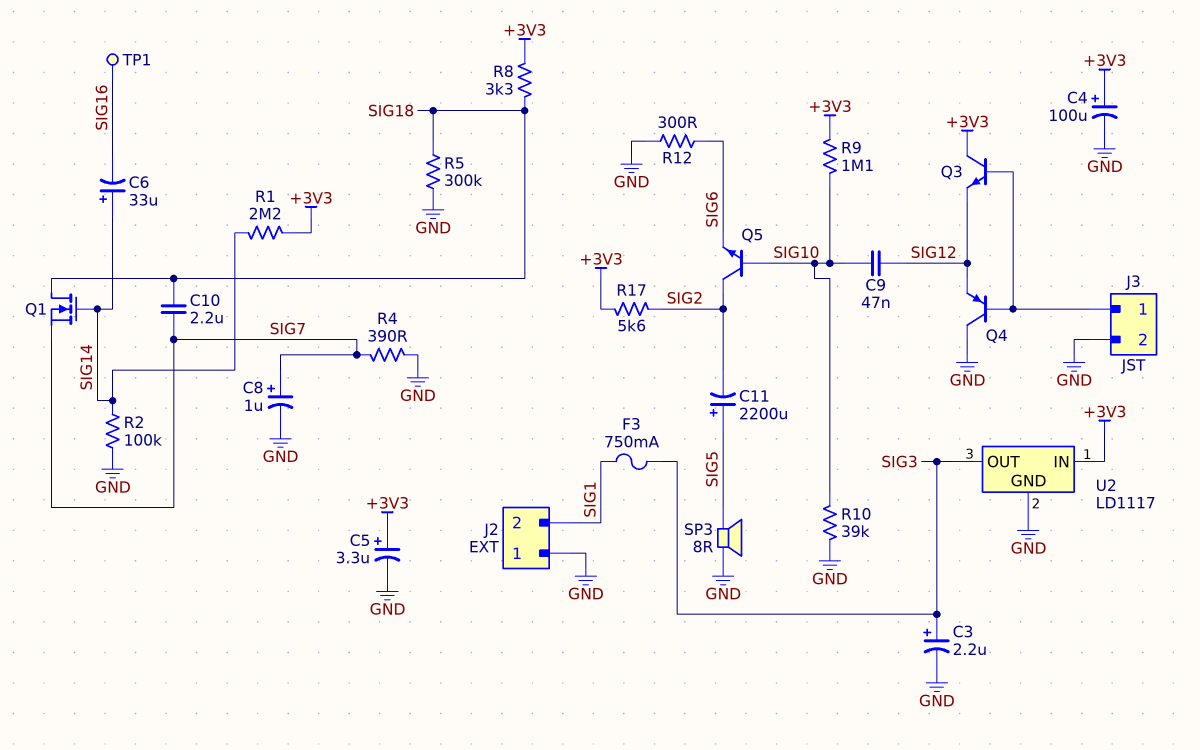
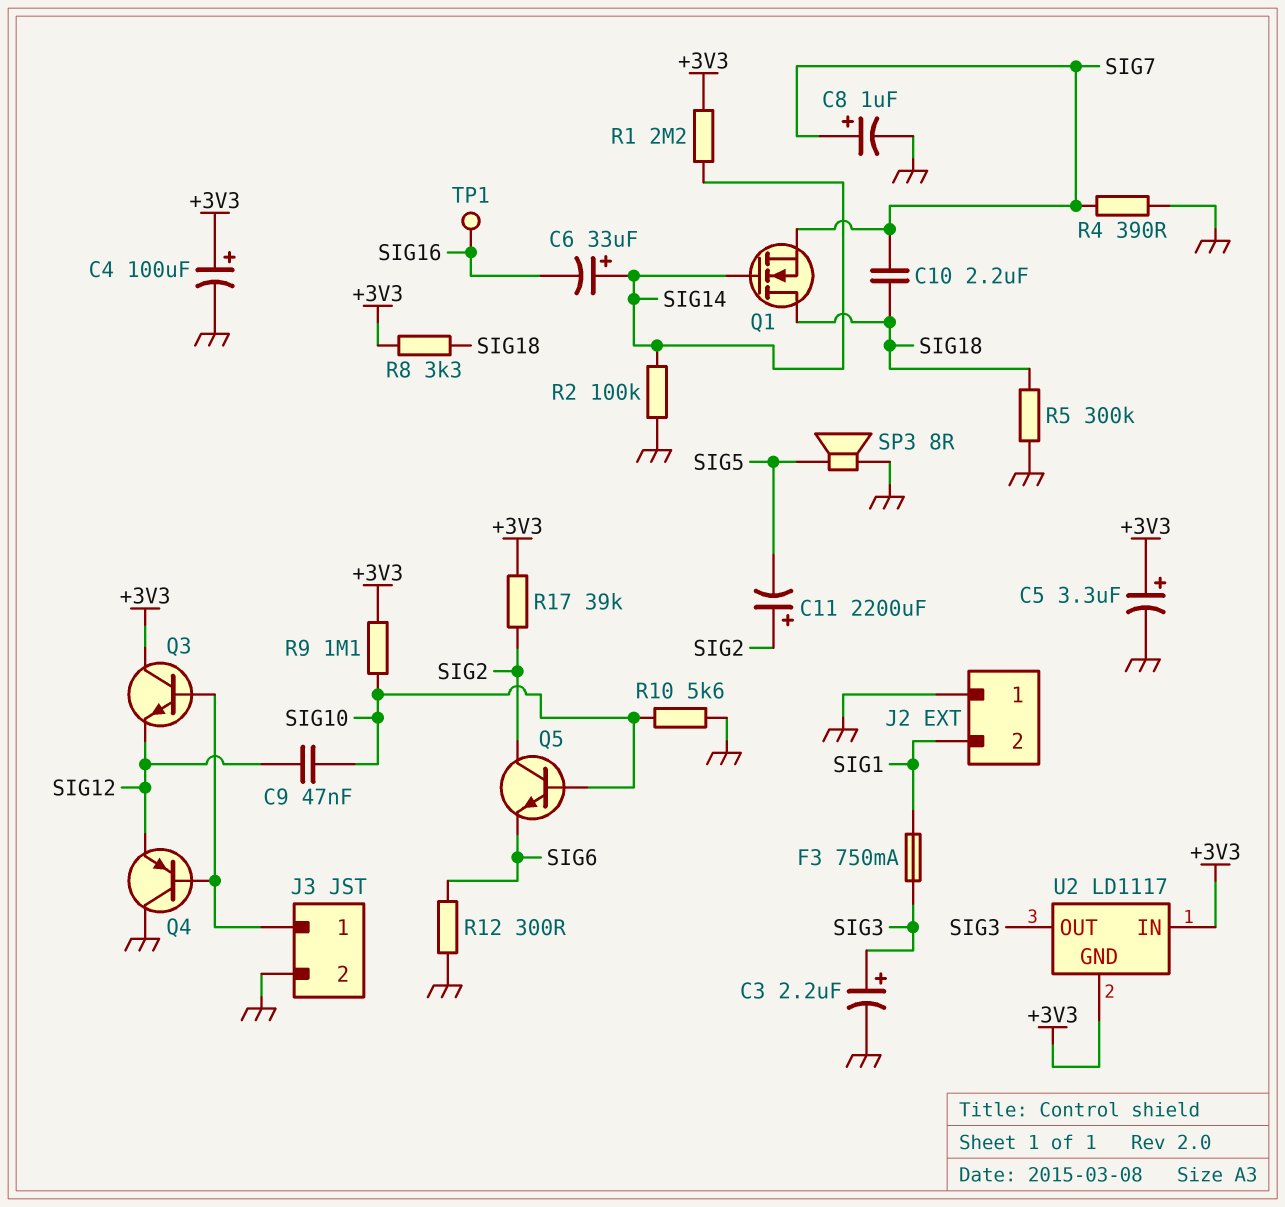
C11: 2200uF (plus SIG5, minus SIG2) -> 2200uF (plus SIG2, minus SIG5)
R10: 39k (GND, SIG10) -> 5.6k (GND, SIG10)
R17: 5.6k (+3V3, SIG2) -> 39k (+3V3, SIG2)
U2 pin GND: GND -> +3V3

